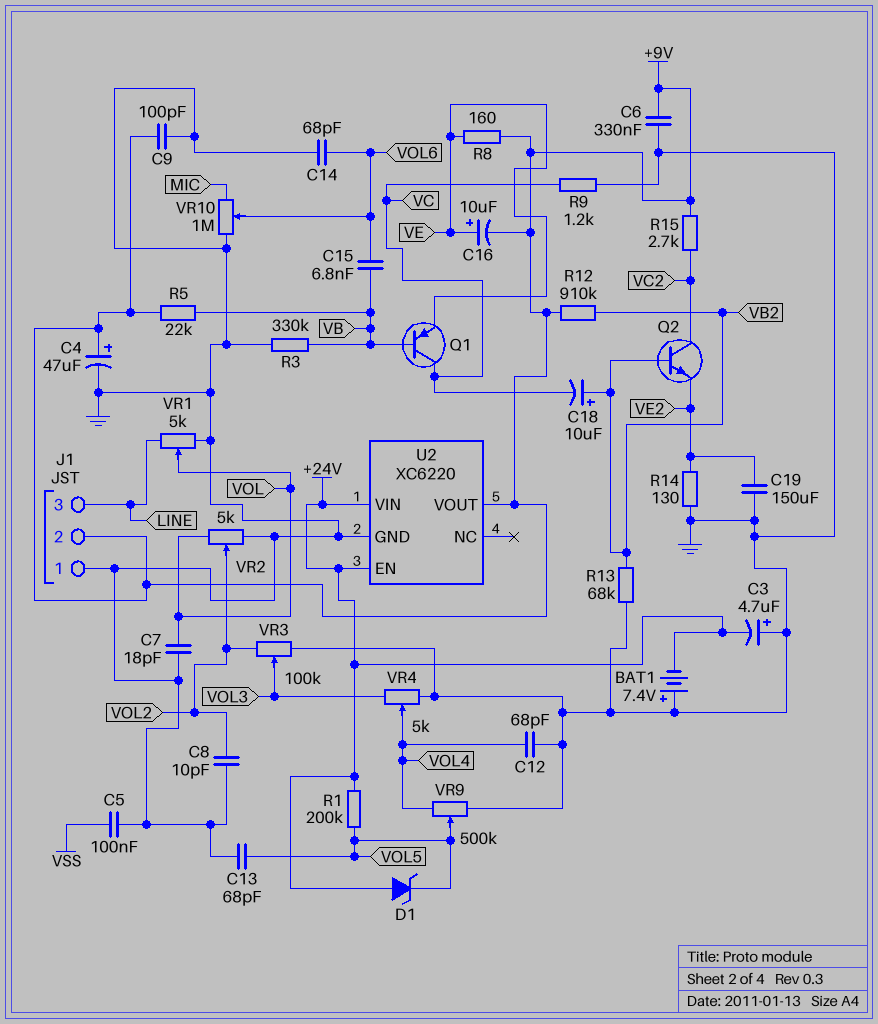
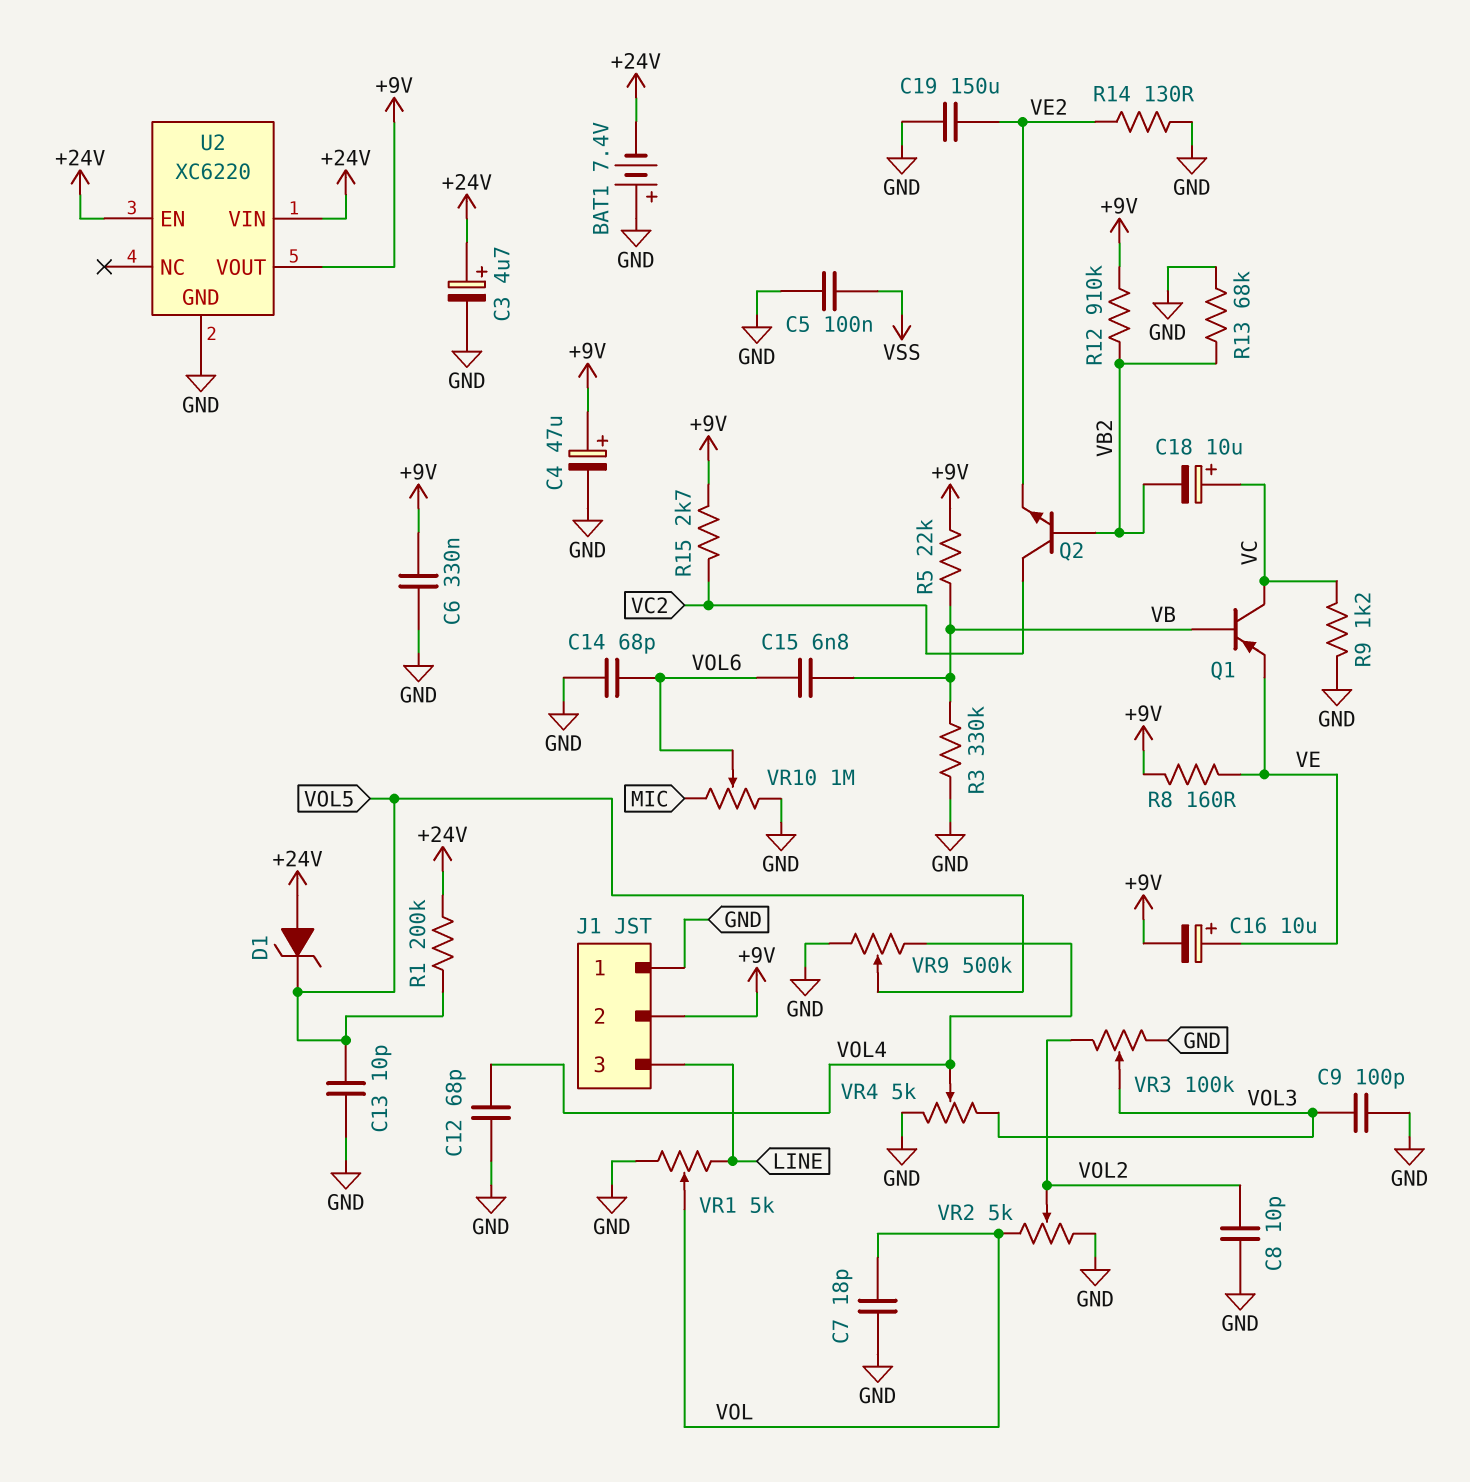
C3: 4.7uF (plus GND, minus +24V) -> 4.7uF (plus +24V, minus GND)
C9: 100pF (+9V, GND) -> 100pF (GND, VOL3)
C13: 68pF (GND, VOL5) -> 10pF (GND, VOL5)
C18: 10uF (plus VB2, minus VC) -> 10uF (plus VC, minus VB2)

